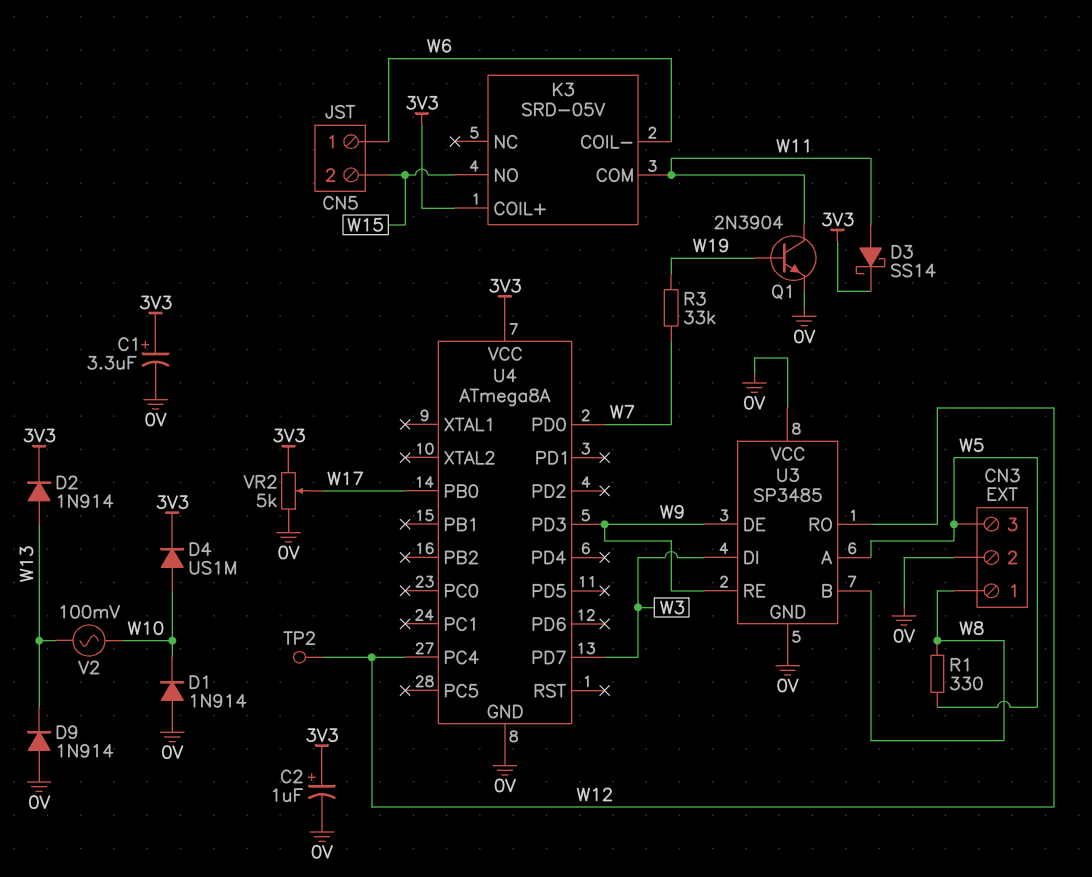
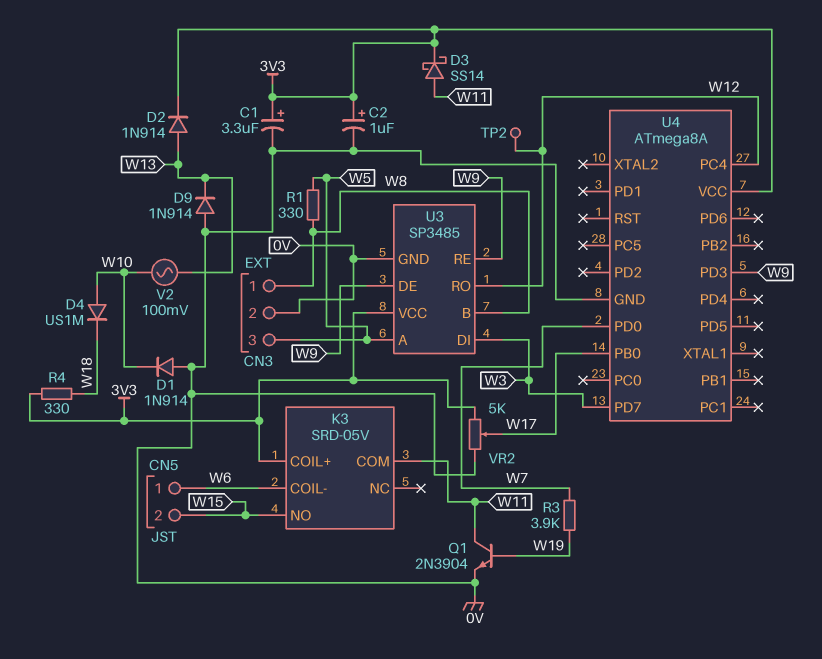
D4: diode US1M (A W10, K 3V3) -> diode US1M (A W10, K W18)
R3: 33k (W7, W19) -> 3.9k (W7, W19)
R4: none -> 330 (3V3, W18)
U3 pin VCC: 0V -> 3V3

